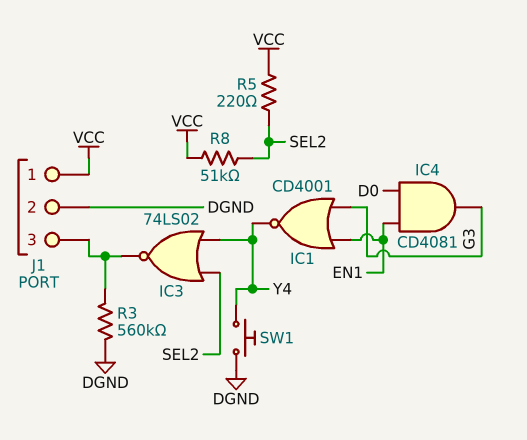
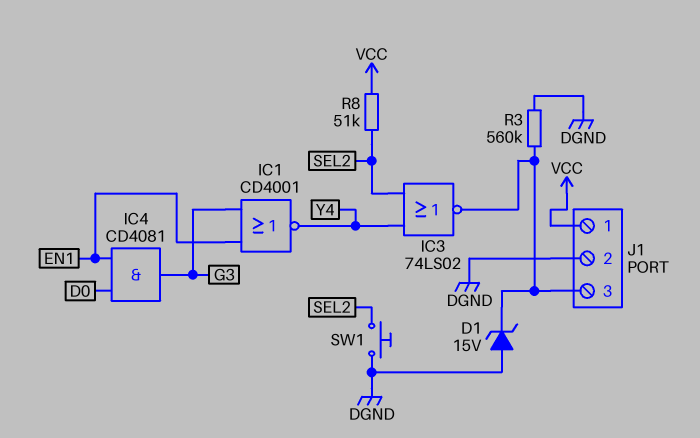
D1: none -> zener 15V (A DGND, K J1/3)
R5: 220 (SEL2, VCC) -> none
SW1: button (DGND, Y4) -> button (DGND, SEL2)

